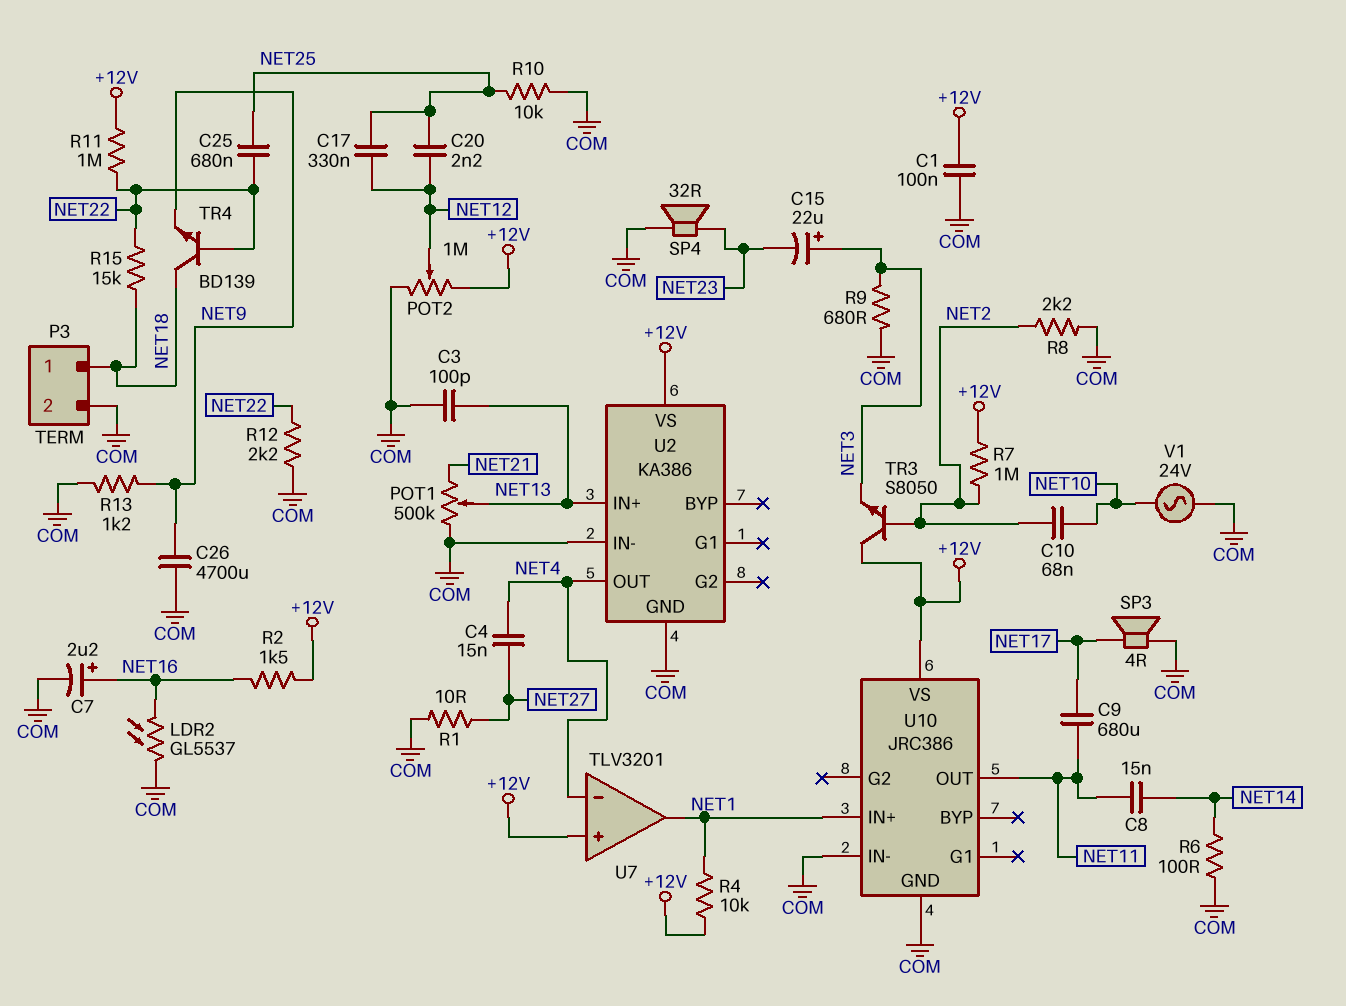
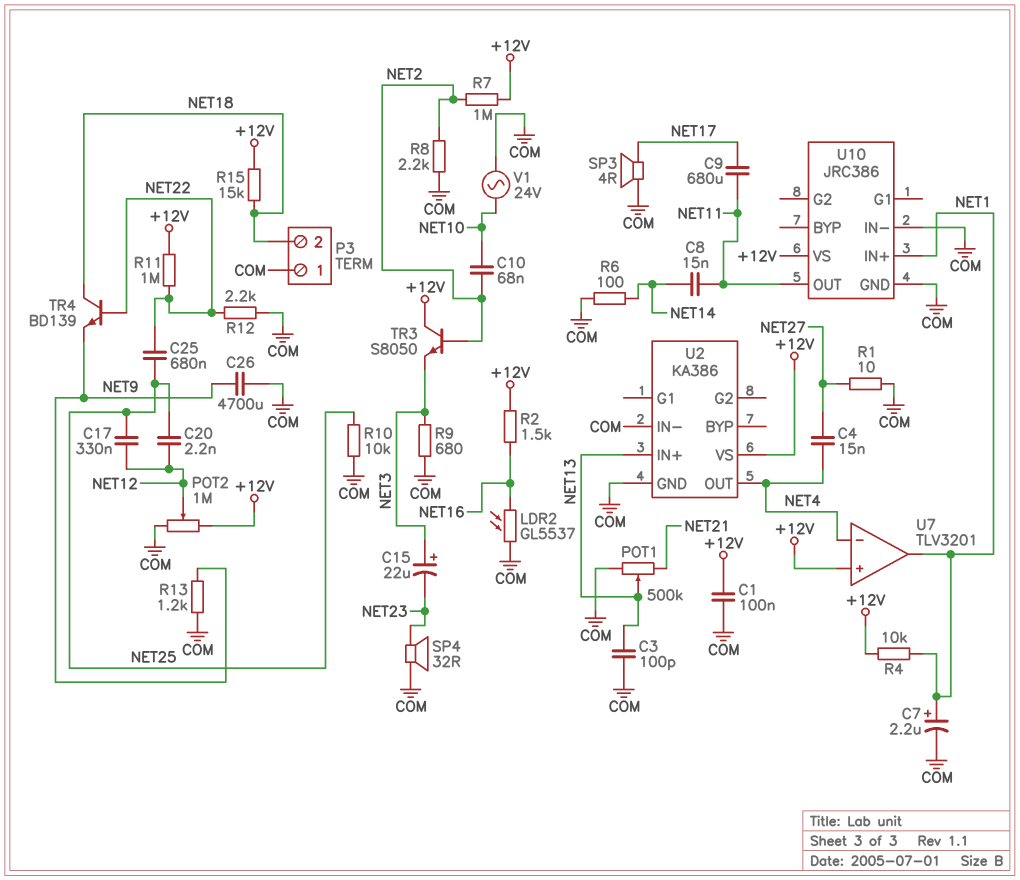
C7: 2.2uF (plus NET16, minus COM) -> 2.2uF (plus NET1, minus COM)
P3 pin 1: NET18 -> COM
P3 pin 2: COM -> NET18
R15: 15k (NET18, NET22) -> 15k (+12V, NET18)

